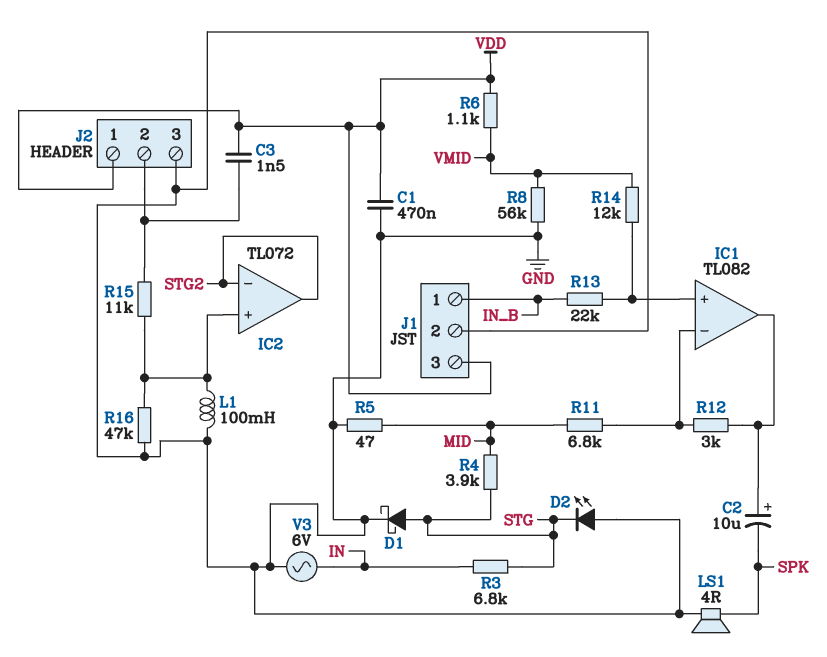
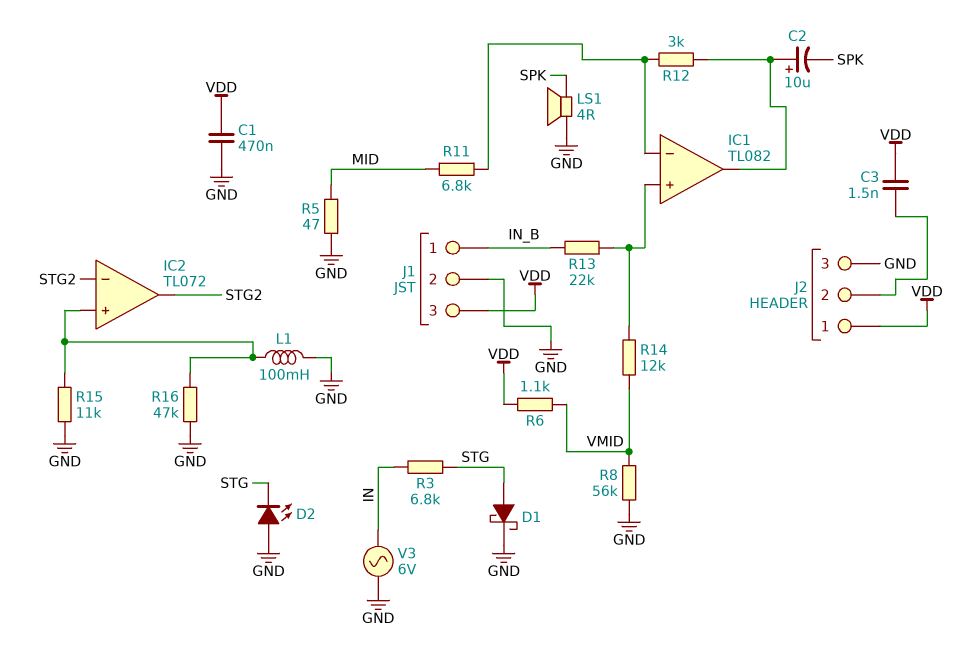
R4: 3.9k (MID, STG) -> none
R15: 11k (IC2/in+, J2/2) -> 11k (GND, IC2/in+)

